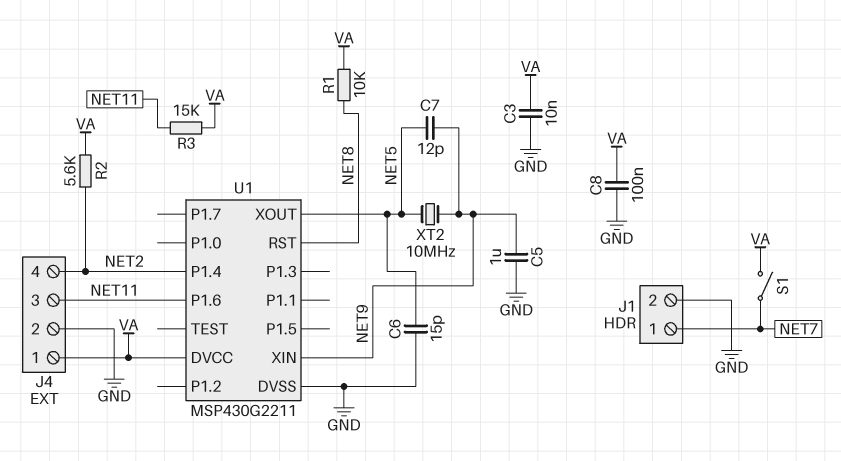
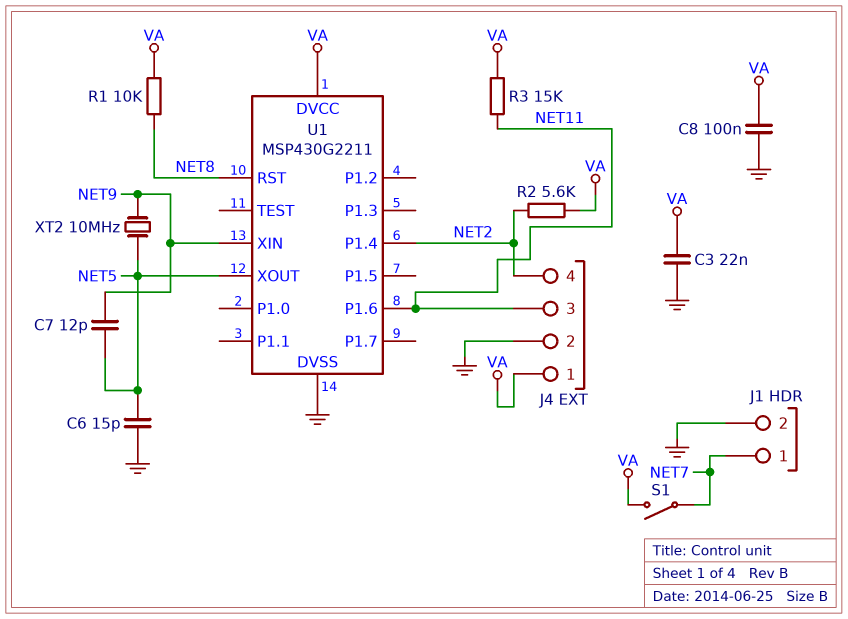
C3: 10nF (GND, VA) -> 22nF (GND, VA)
C5: 1uF (GND, NET9) -> none

